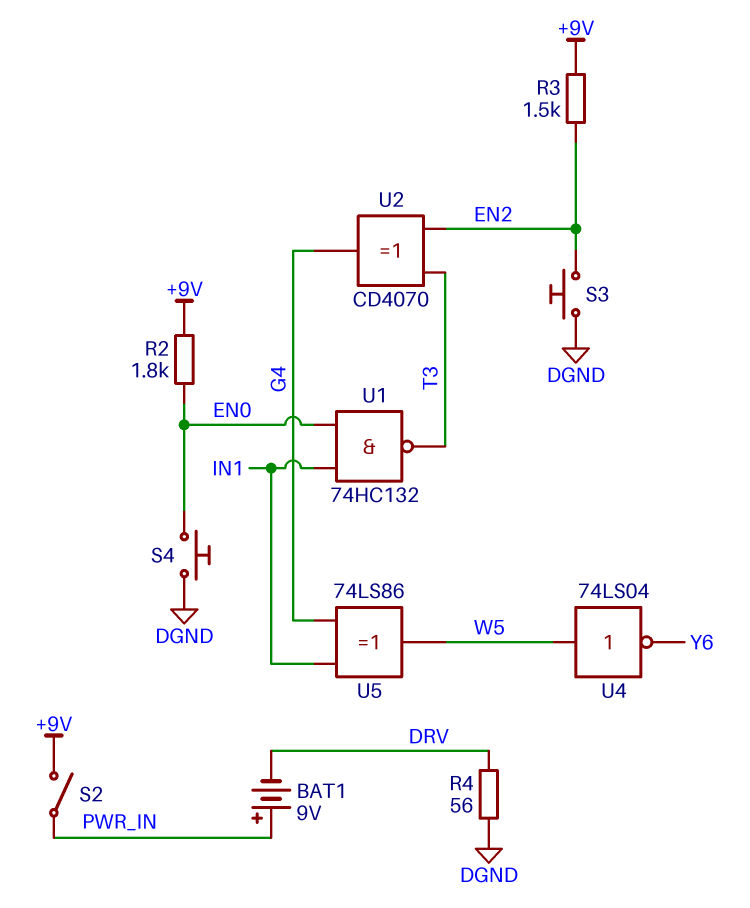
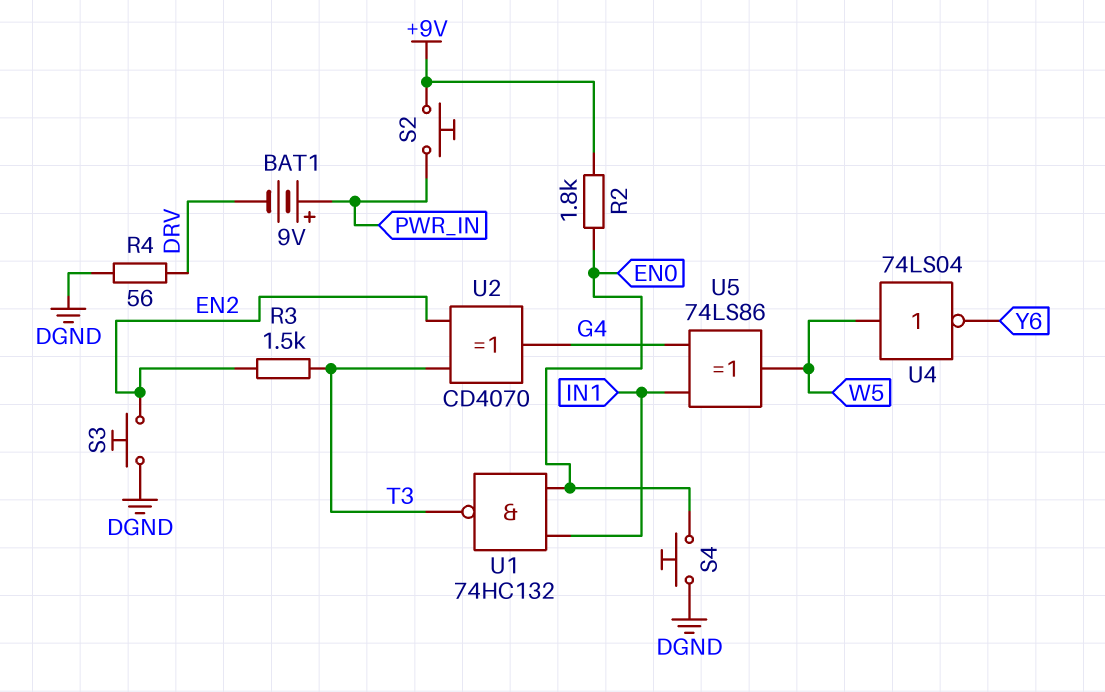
R3: 1.5k (+9V, EN2) -> 1.5k (EN2, T3)
S2: switch (+9V, PWR_IN) -> button (+9V, PWR_IN)

